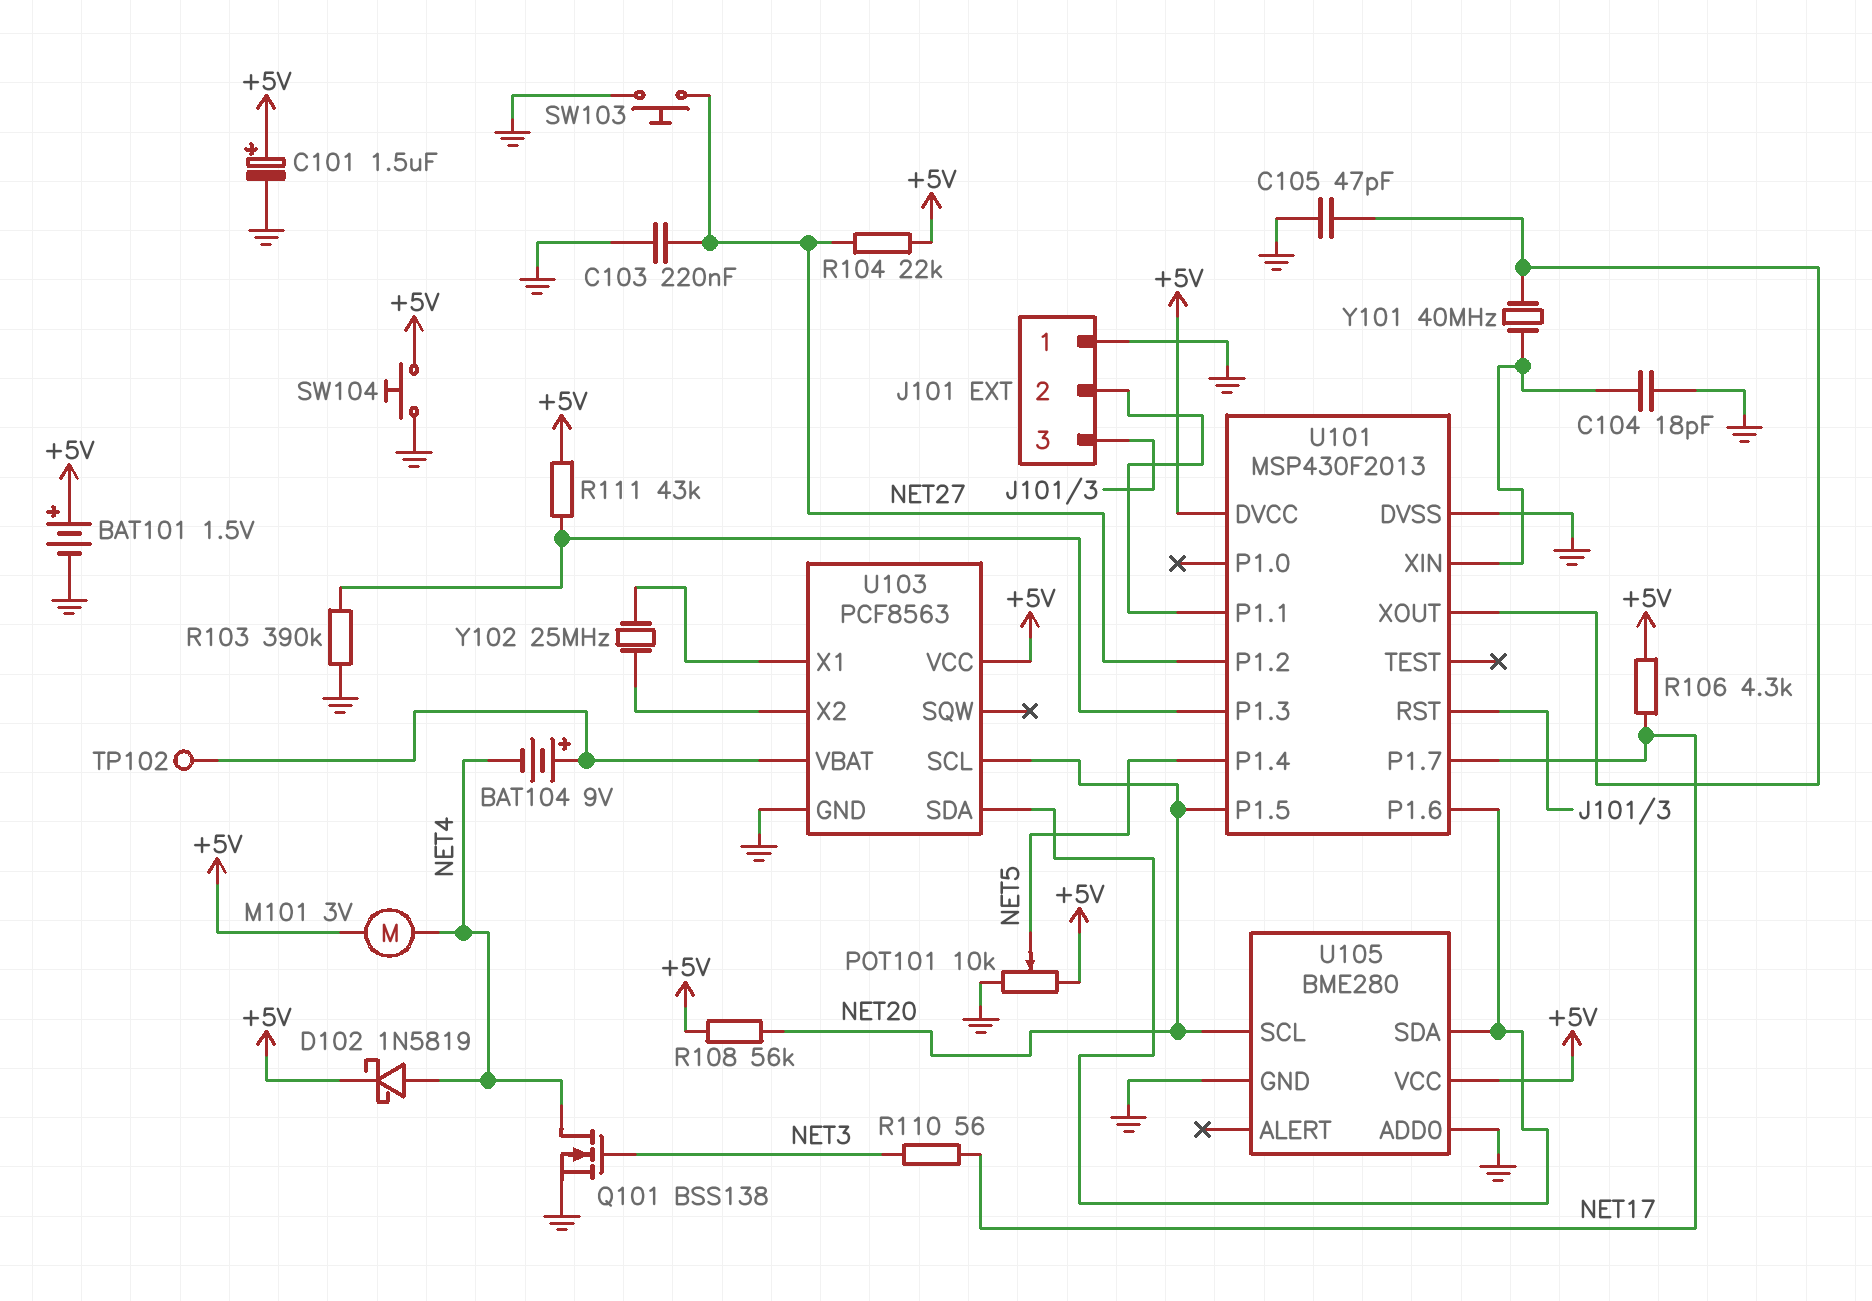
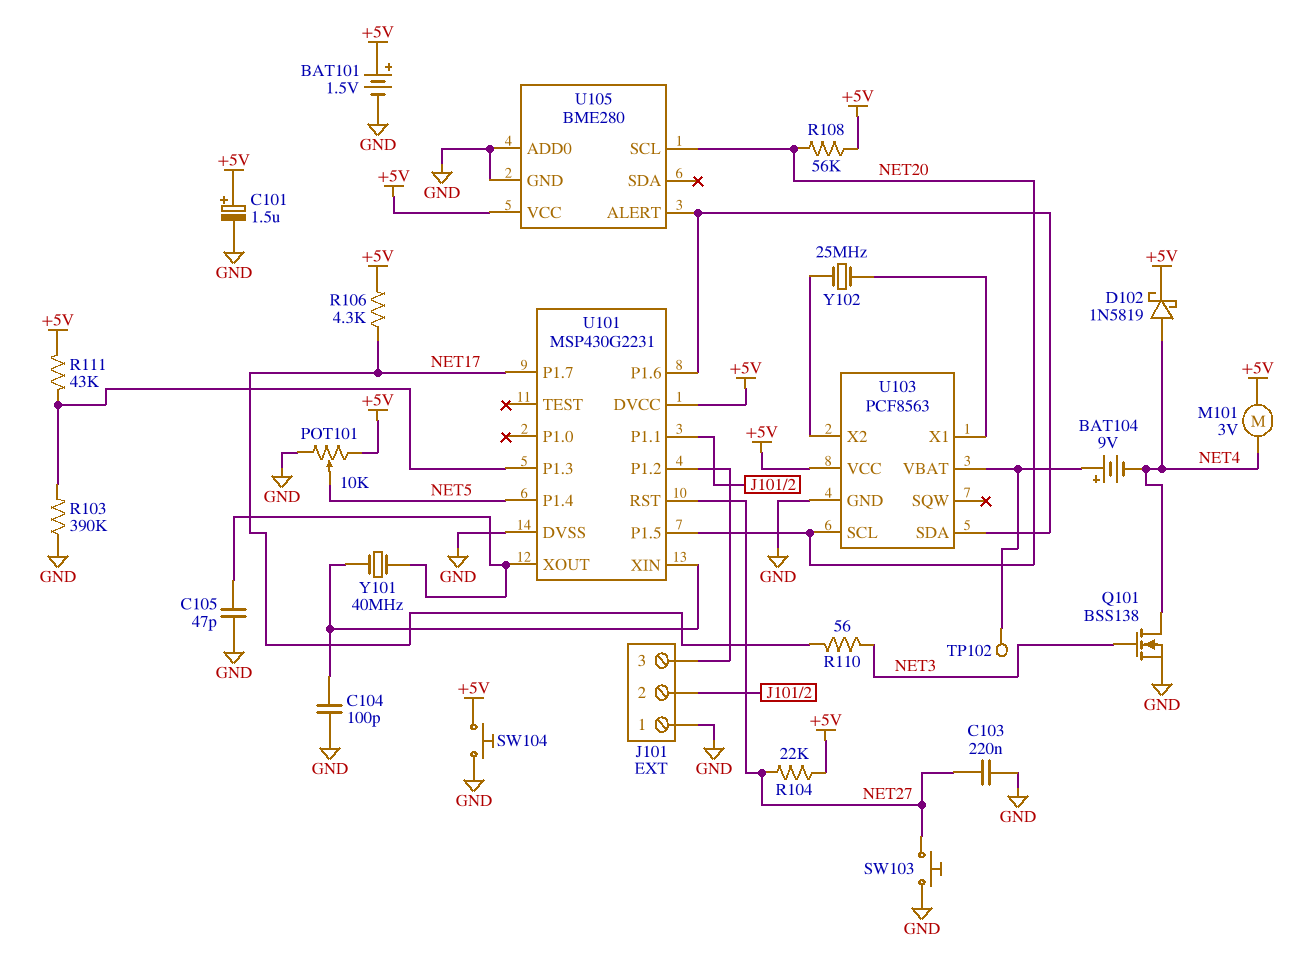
C104: 18pF (GND, U101/XIN) -> 100pF (GND, U101/XIN)
U101: MSP430F2013 -> MSP430G2231
U101 pin P1.2: NET27 -> J101/3
U101 pin RST: J101/3 -> NET27
U105 pin ALERT: none -> U101/P1.6
U105 pin SDA: U101/P1.6 -> none

